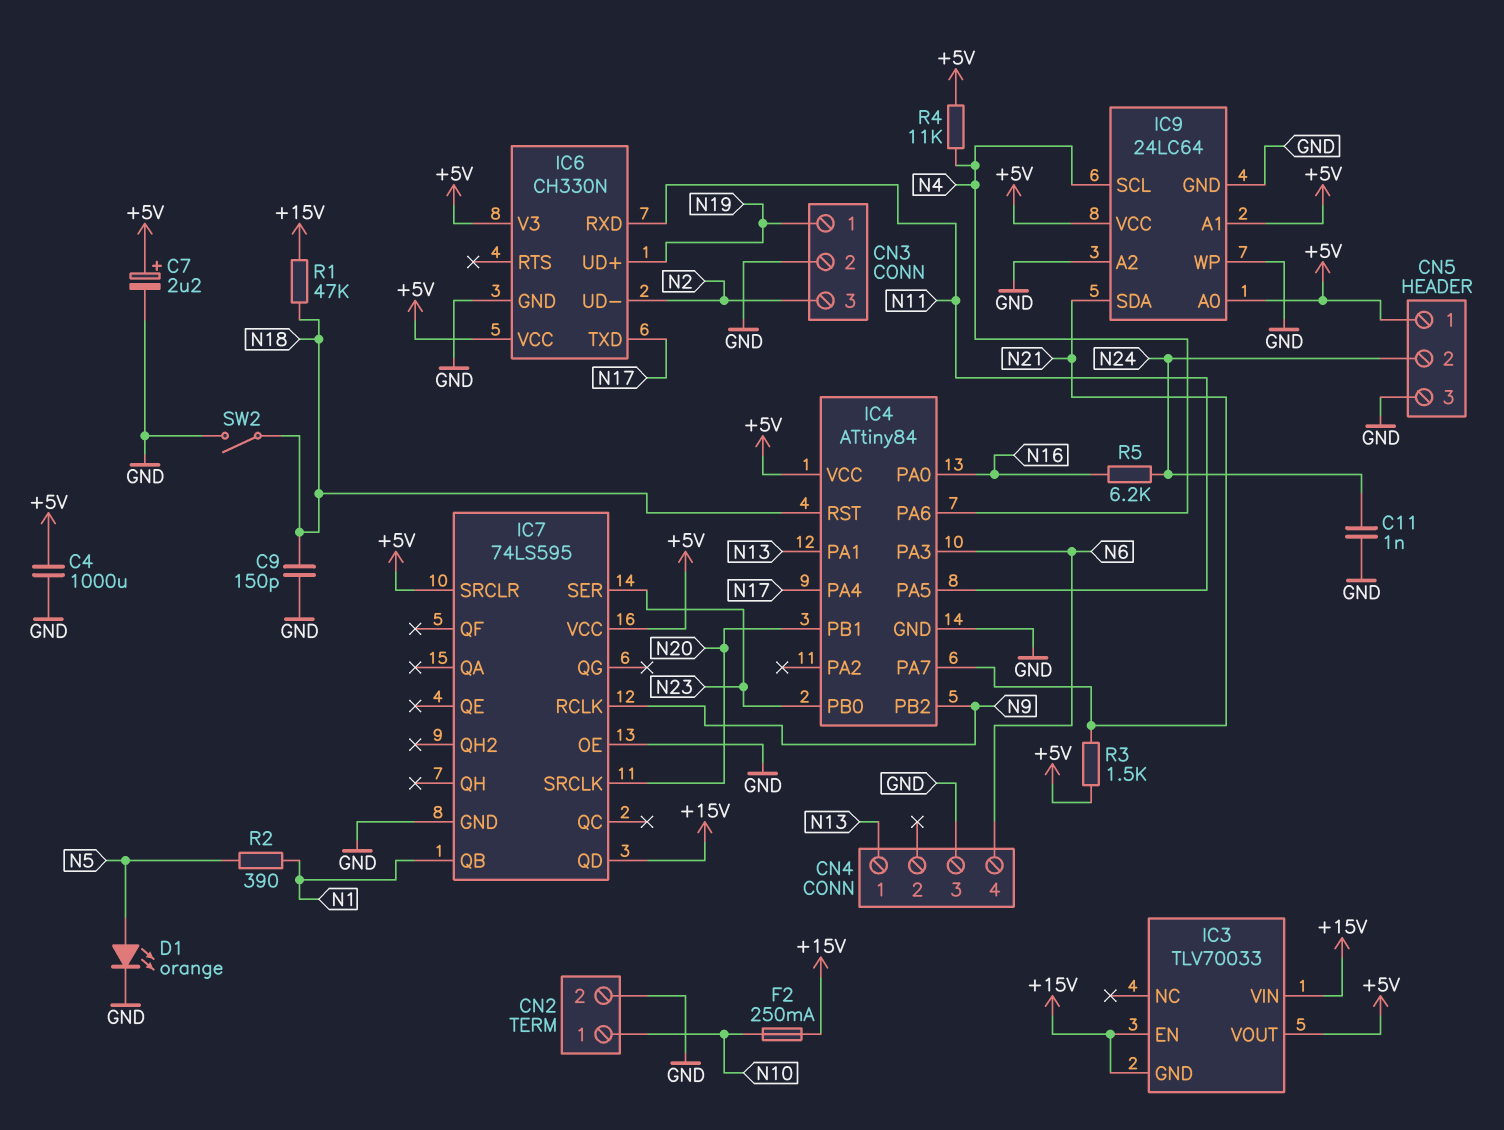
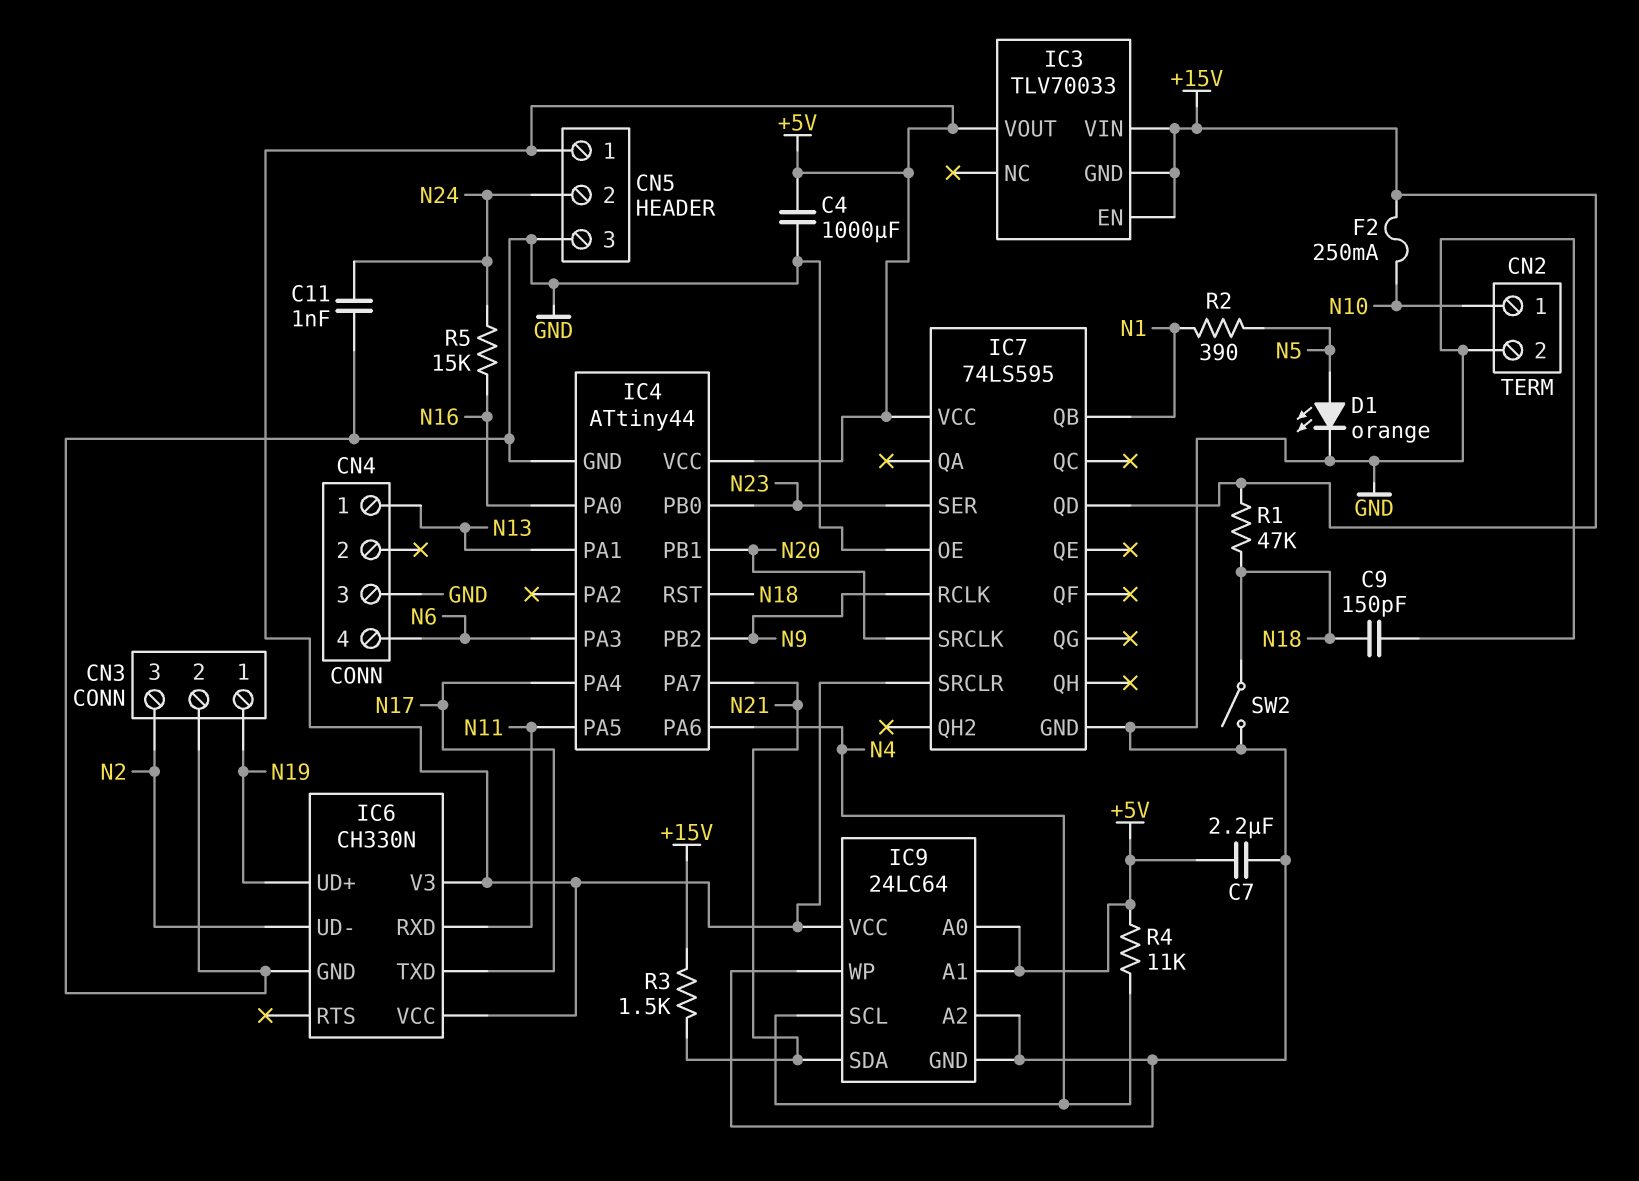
C7: 2.2uF (plus +5V, minus GND) -> 2.2uF (+5V, GND)
IC4: ATtiny84 -> ATtiny44
R3: 1.5k (+5V, N21) -> 1.5k (+15V, N21)
R5: 6.2k (N16, N24) -> 15k (N16, N24)

